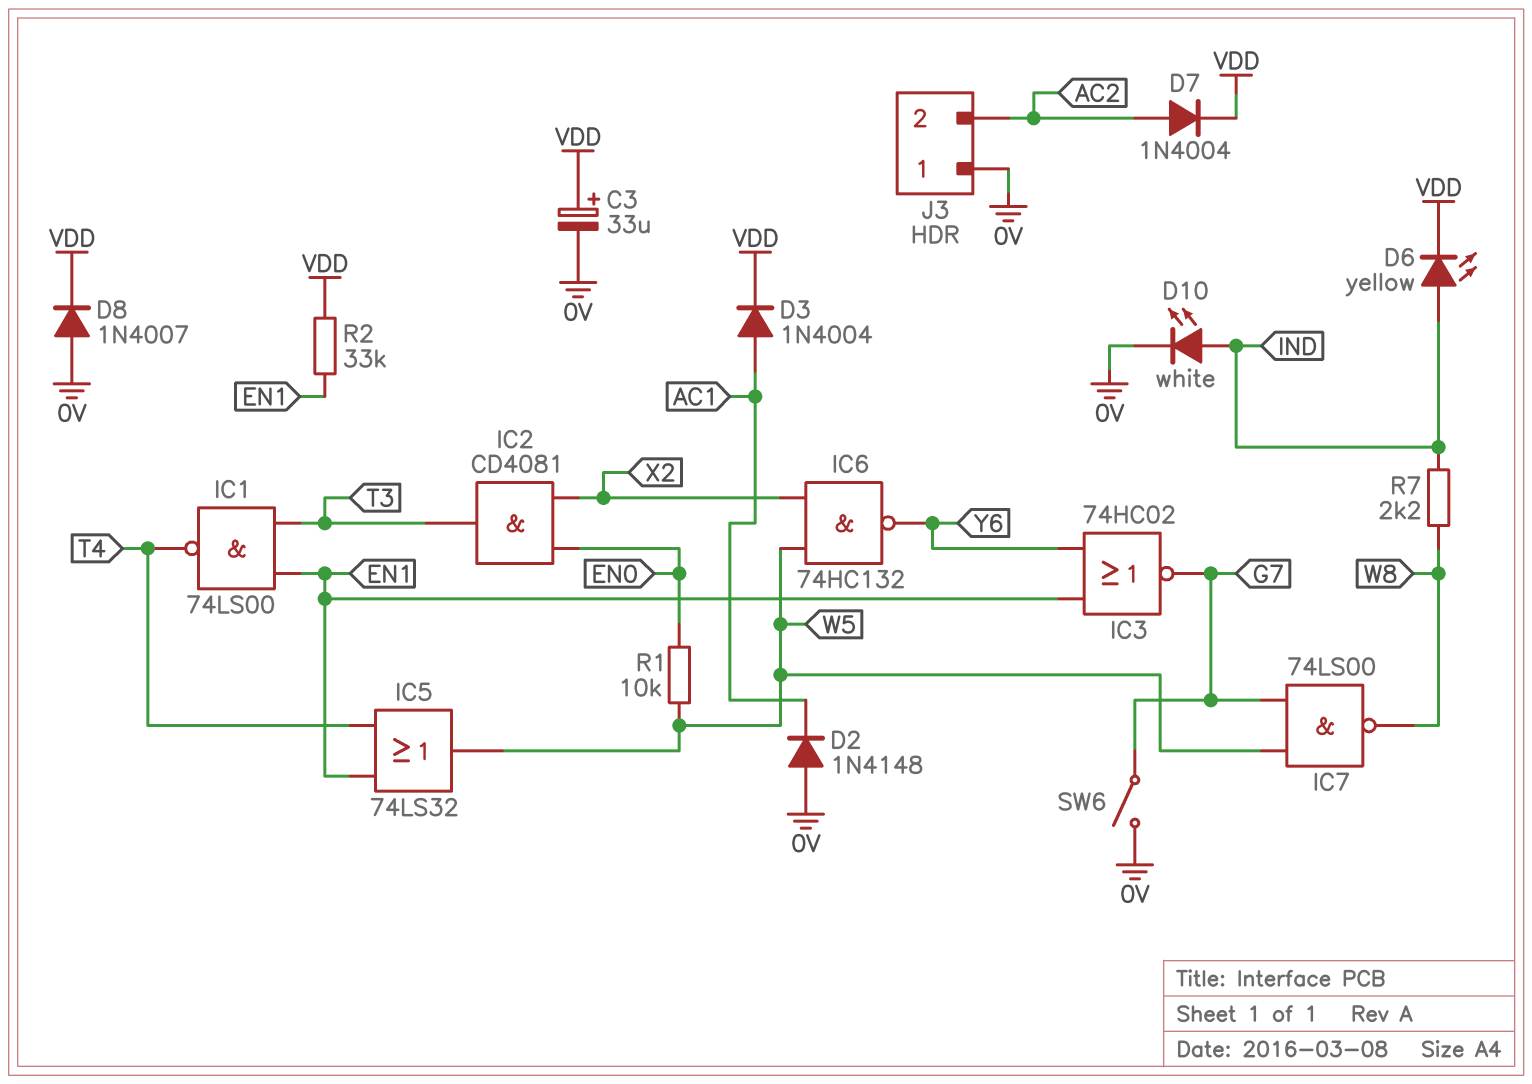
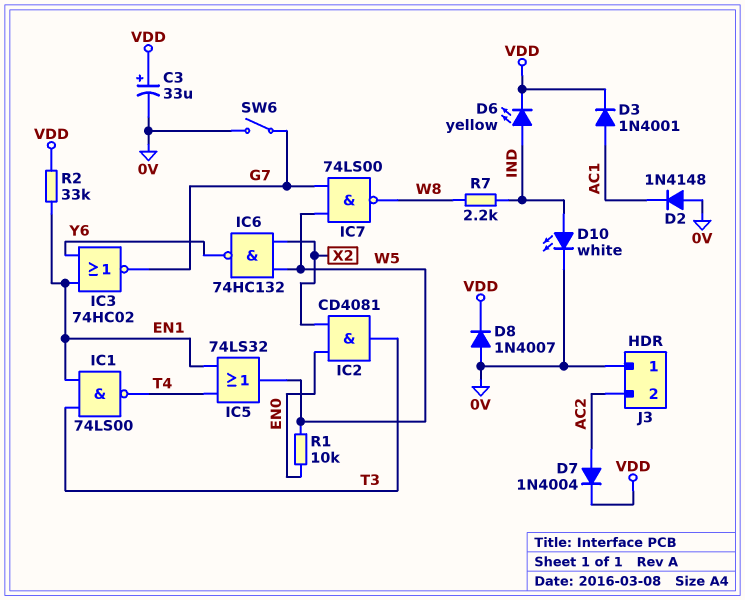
D3: diode 1N4004 (A AC1, K VDD) -> diode 1N4001 (A AC1, K VDD)

